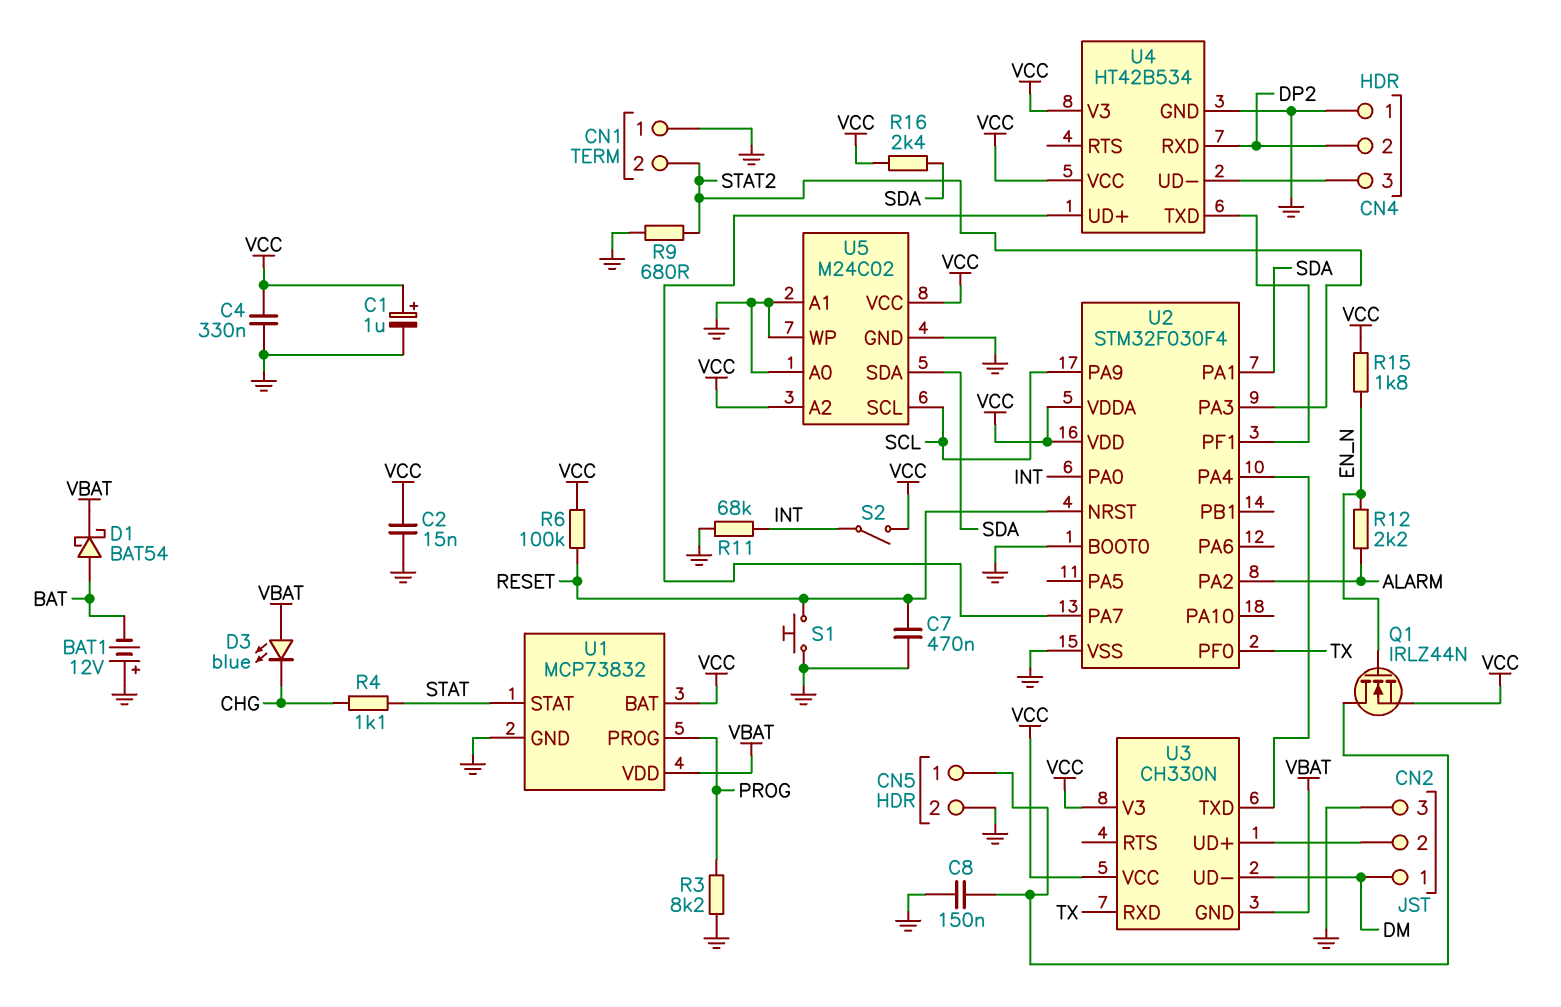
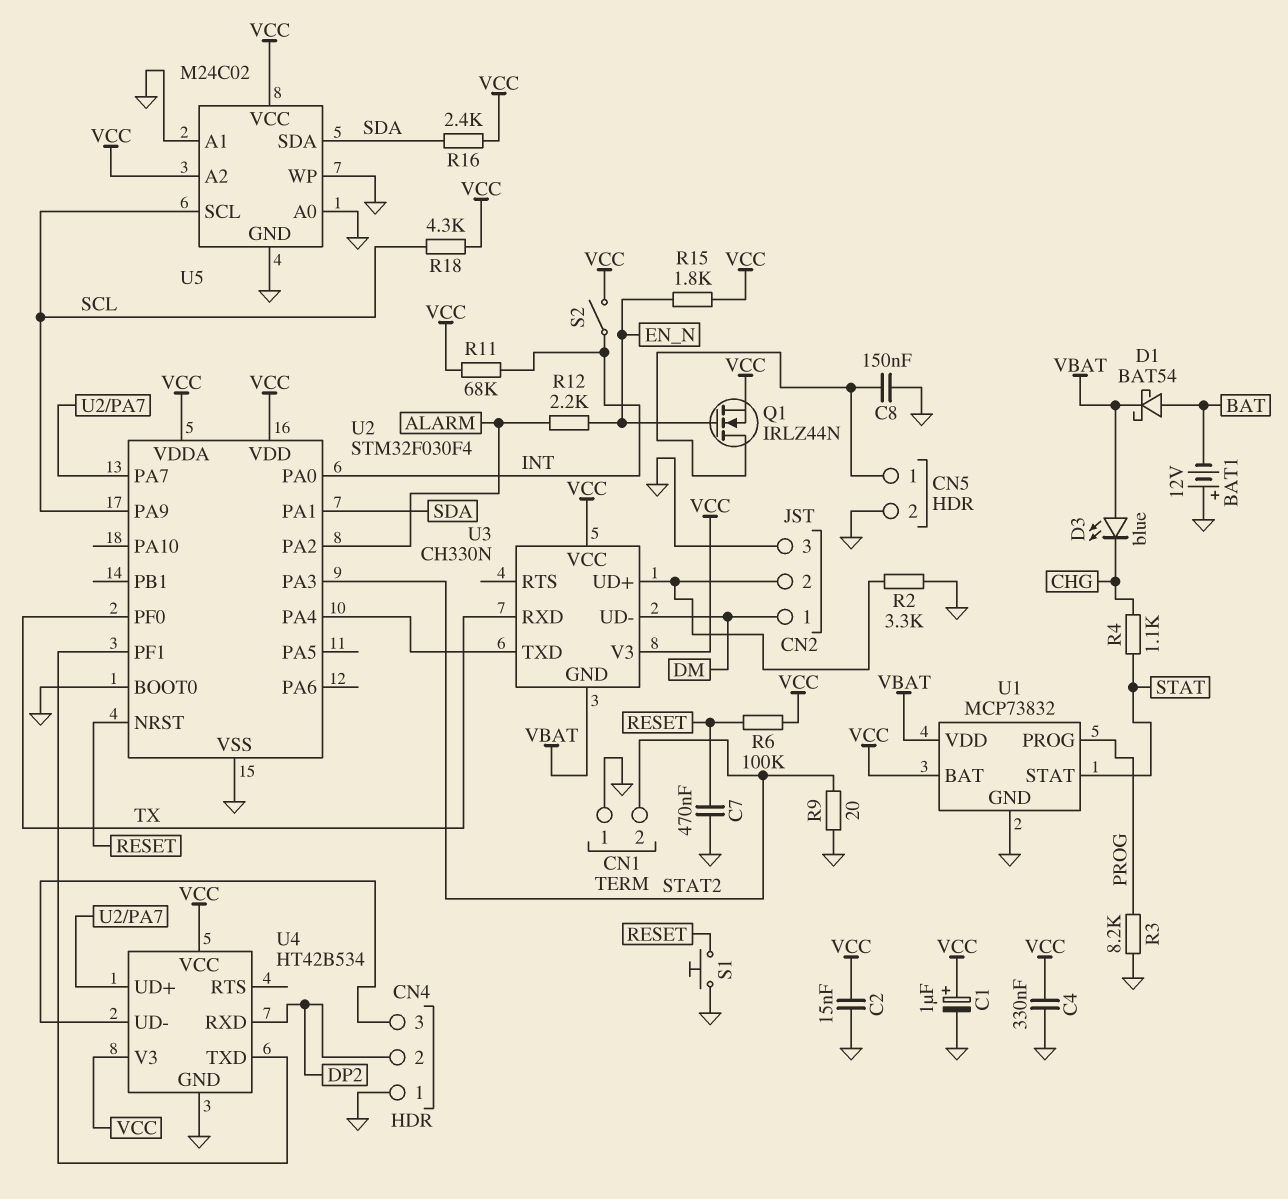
R2: none -> 3.3k (CN2/2, GND)
R9: 680 (GND, STAT2) -> 20 (GND, STAT2)
R11: 68k (GND, INT) -> 68k (INT, VCC)
R18: none -> 4.3k (SCL, VCC)

